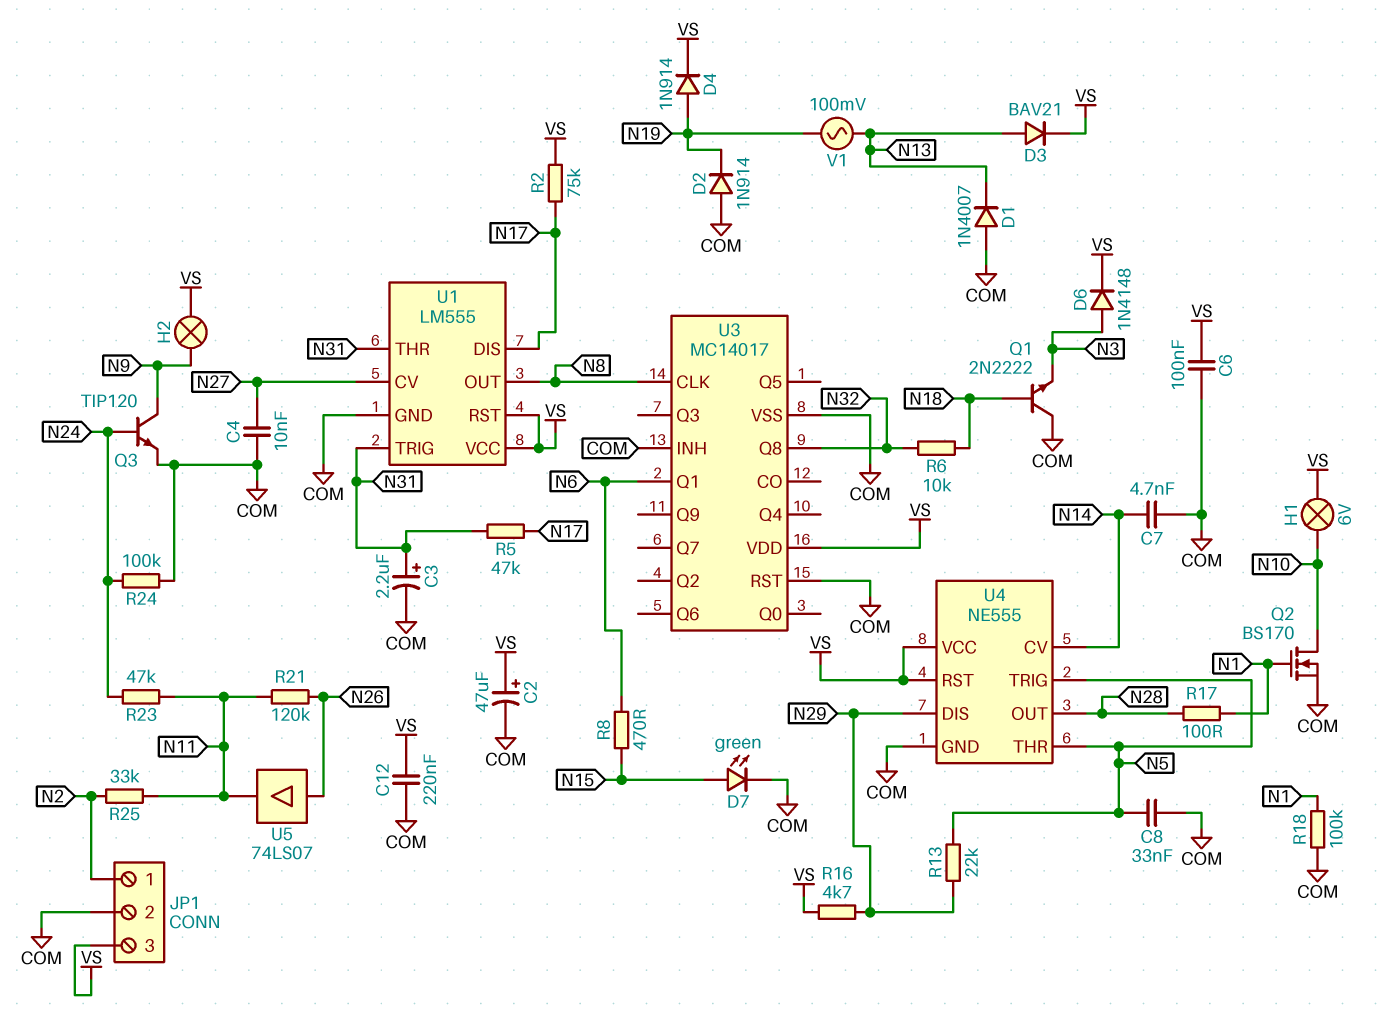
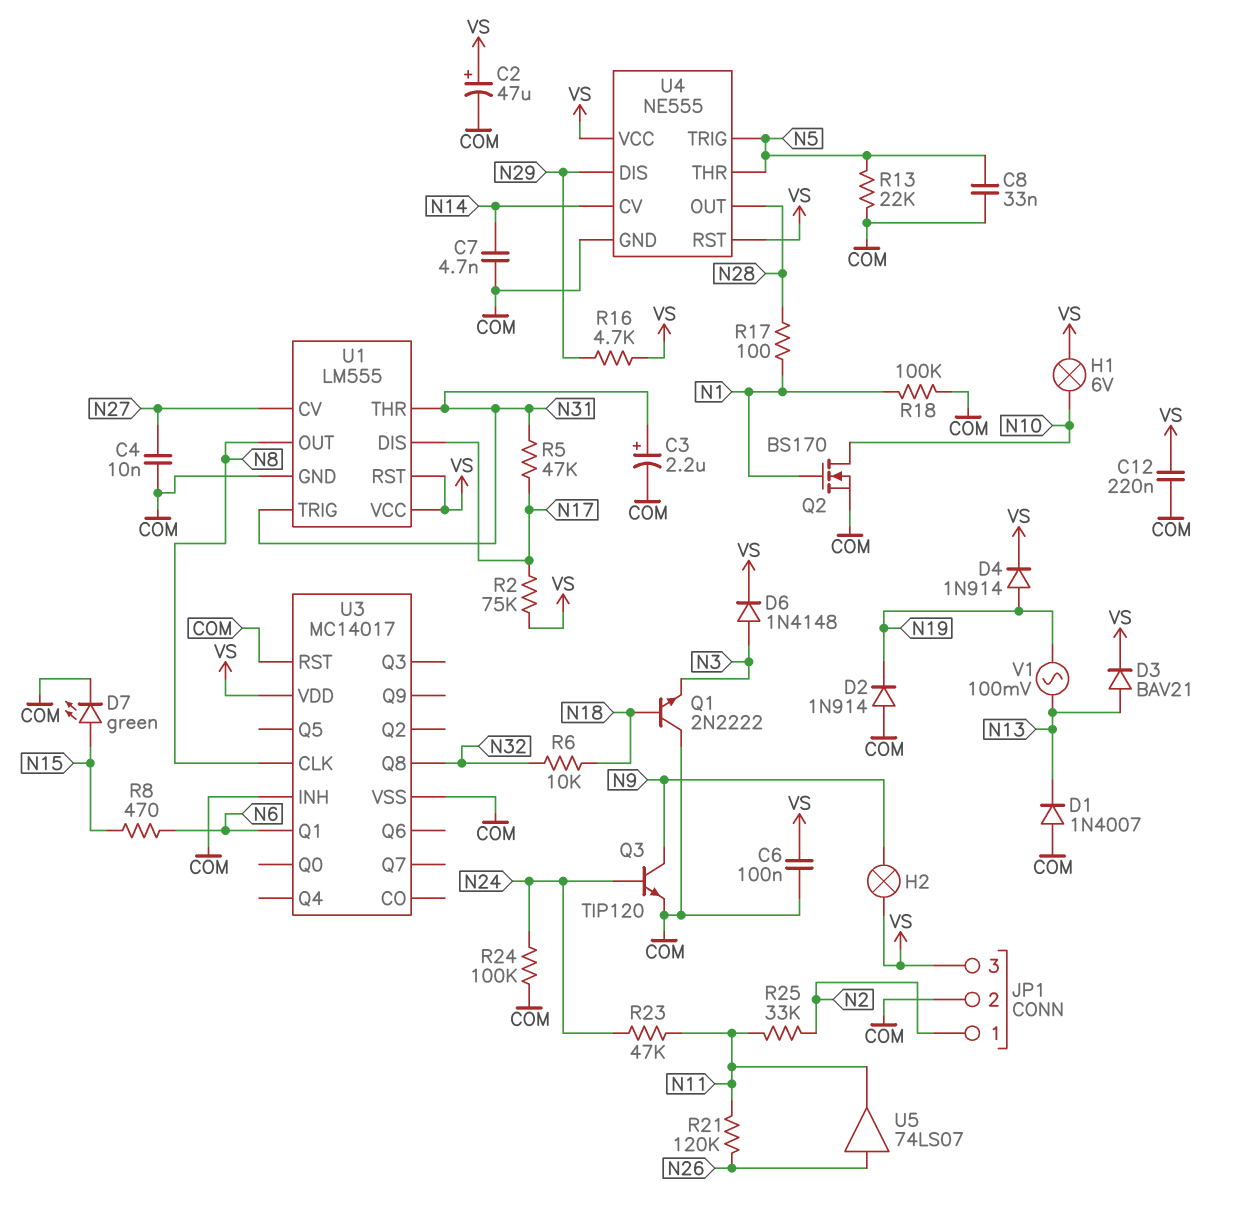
R13: 22k (N5, N29) -> 22k (COM, N5)

